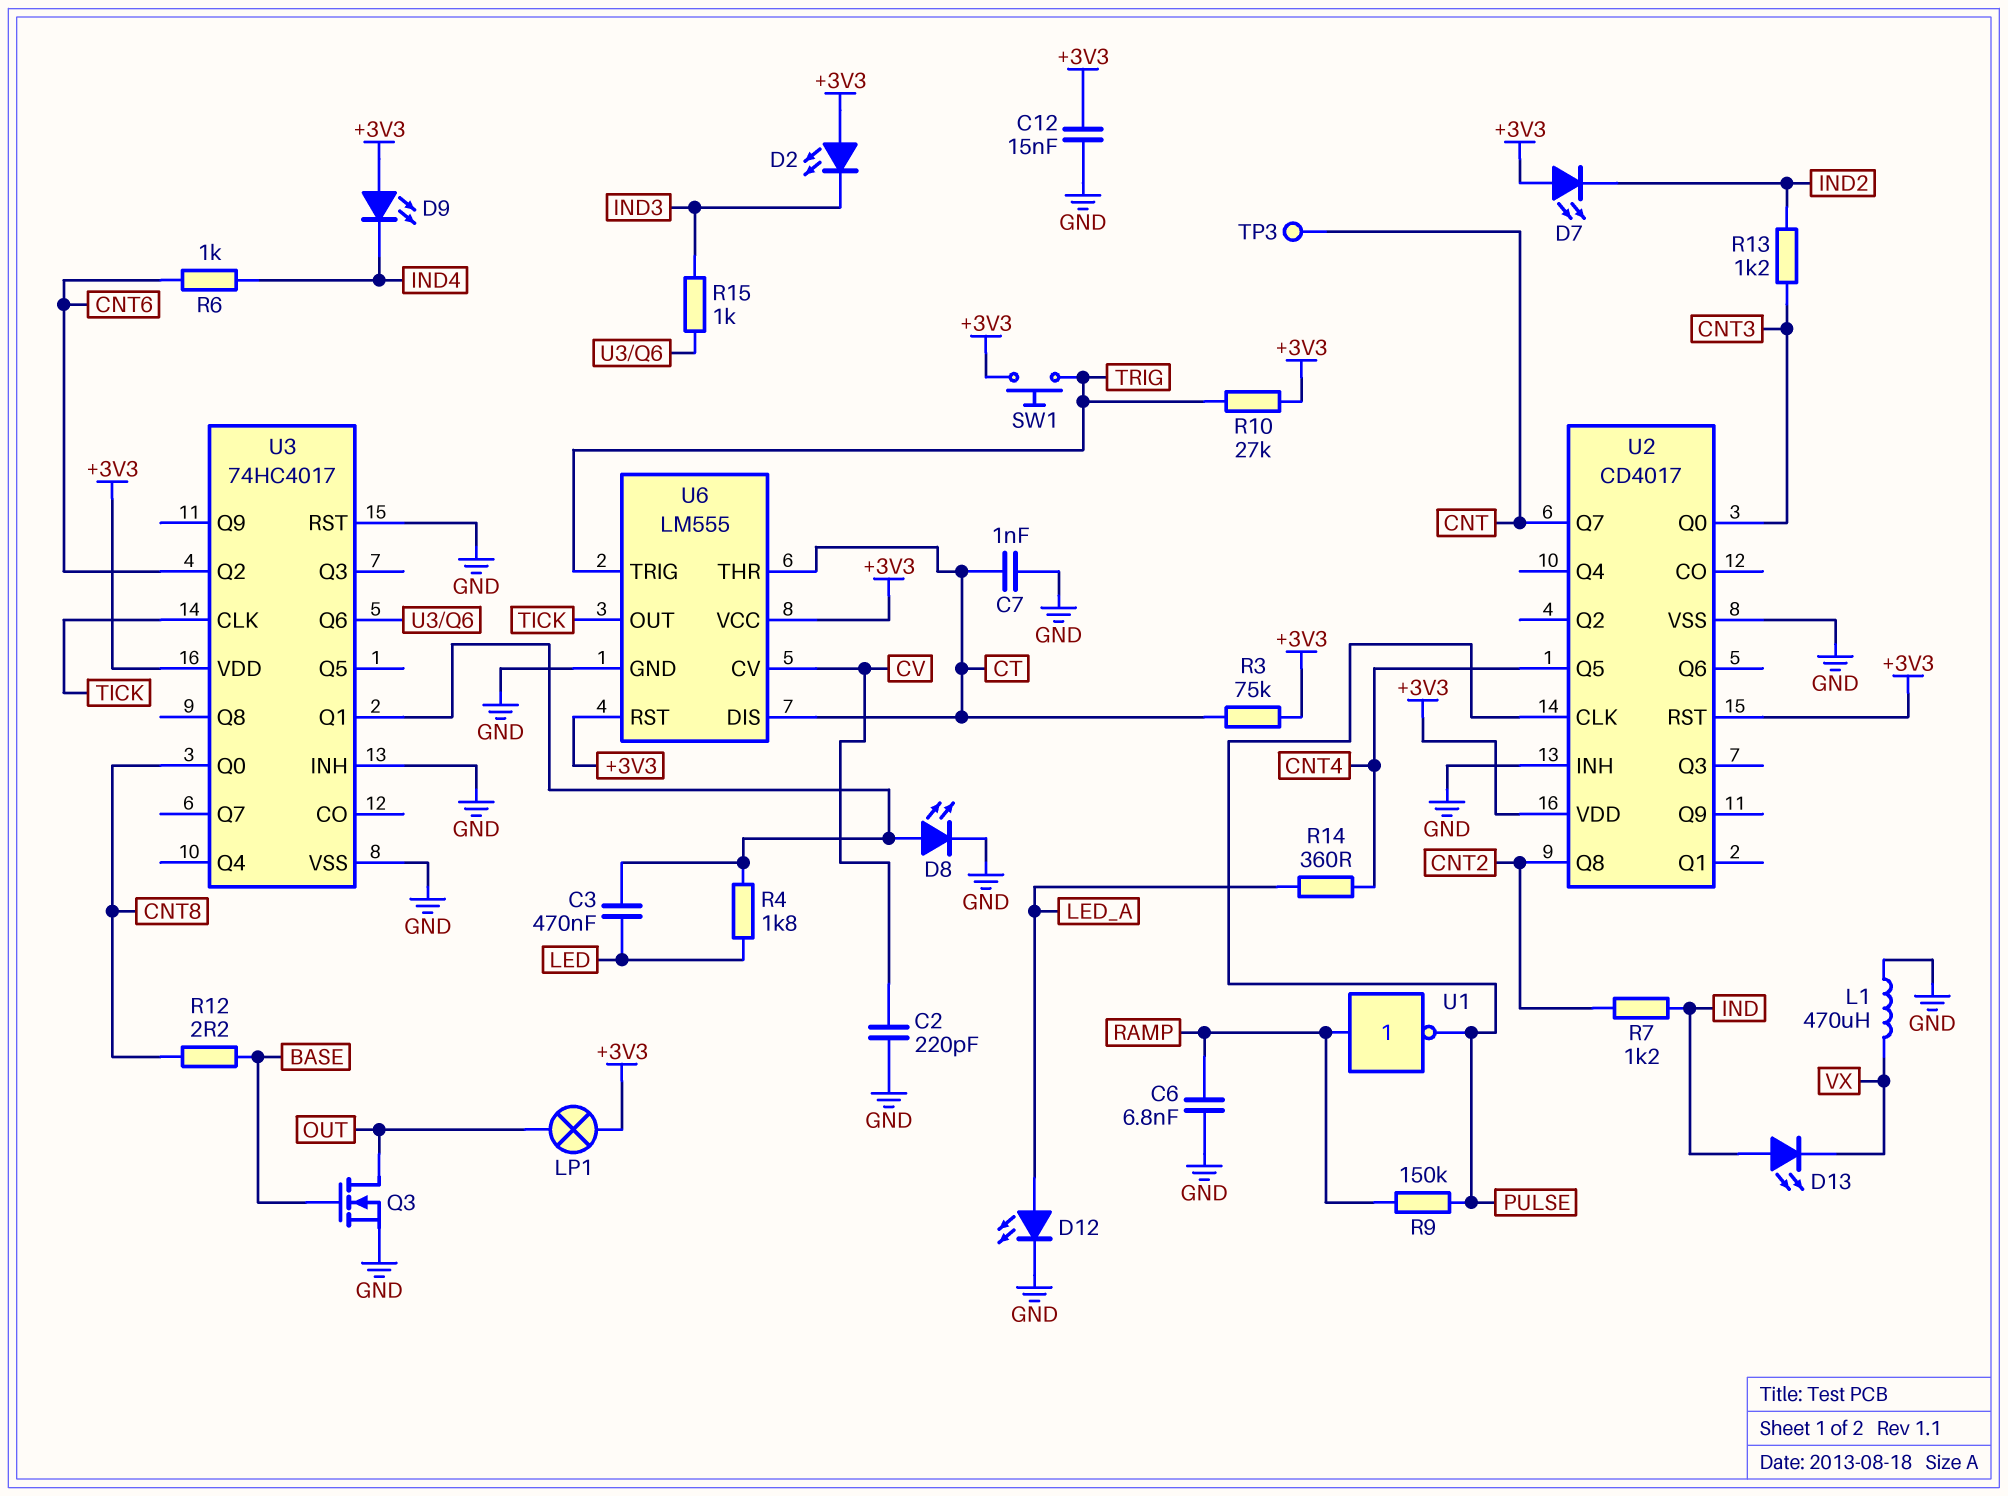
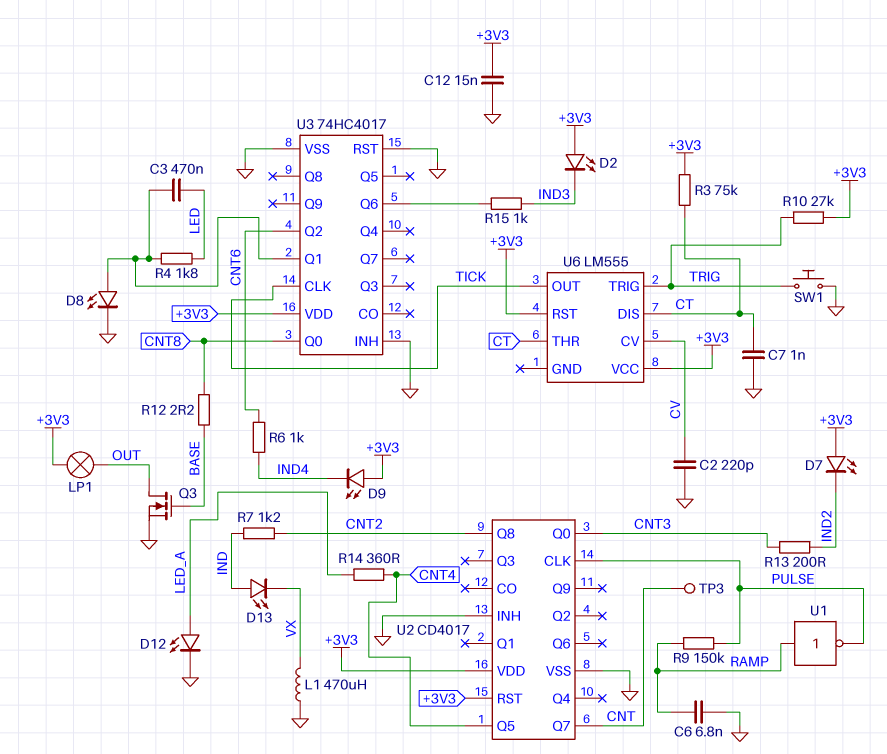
R13: 1.2k (CNT3, IND2) -> 200 (CNT3, IND2)
SW1: button (+3V3, TRIG) -> button (GND, TRIG)
U6 pin GND: GND -> none

